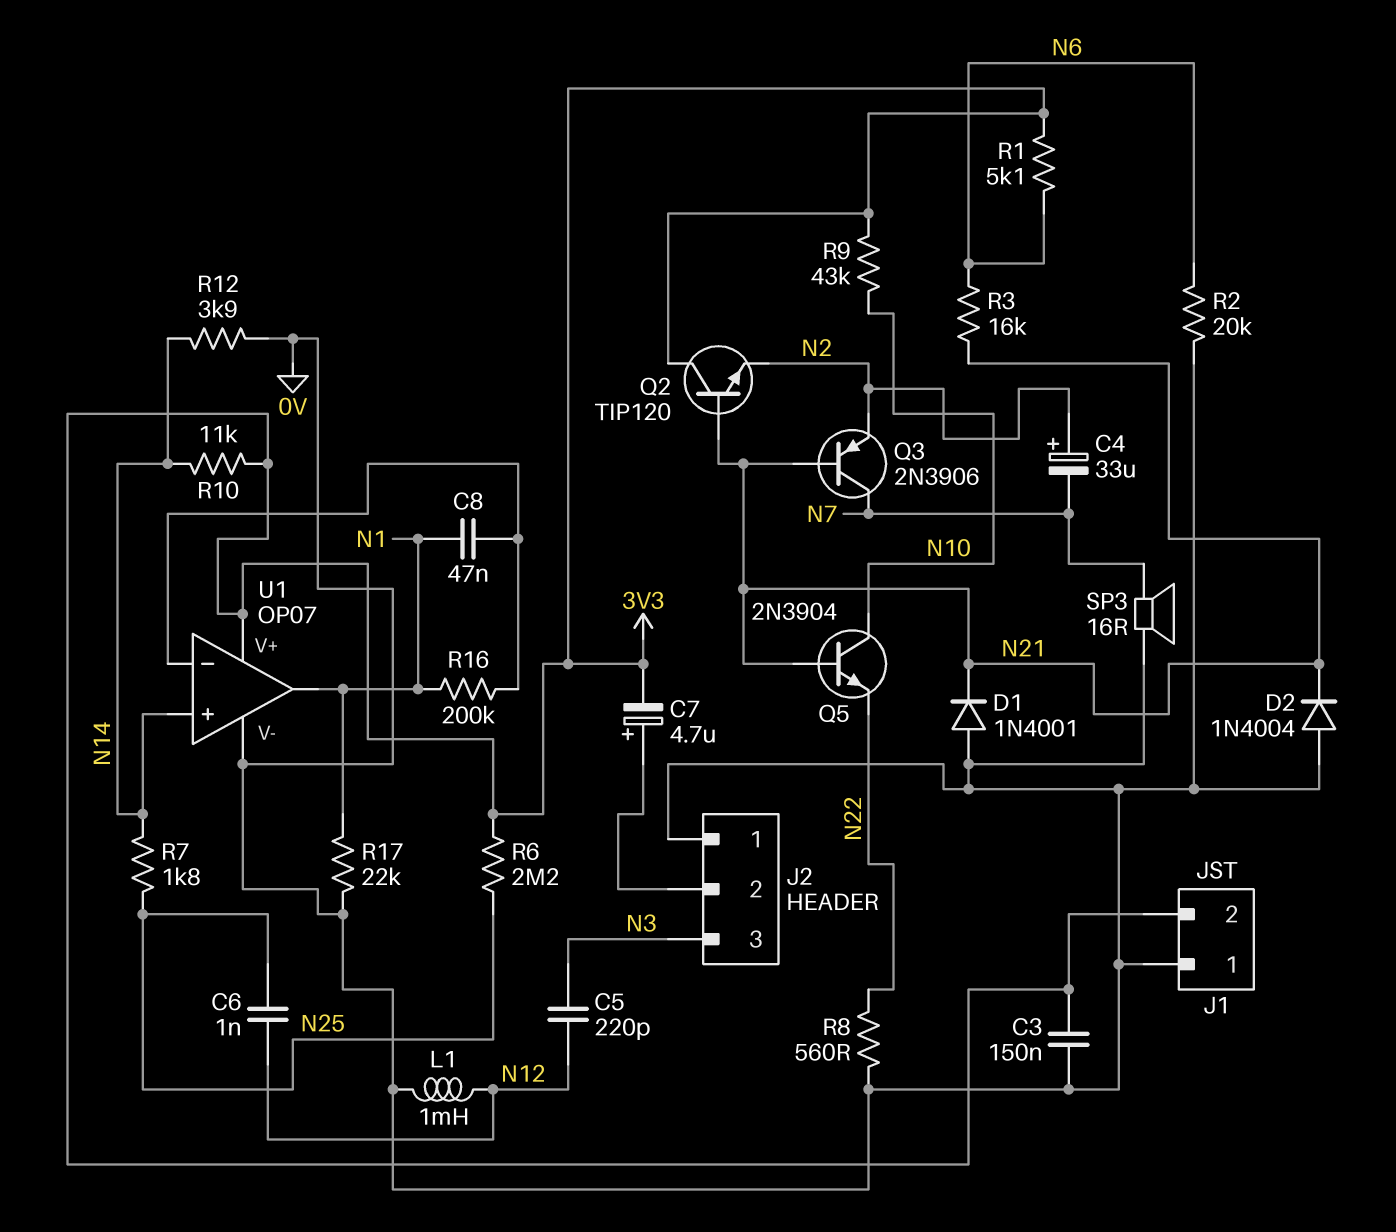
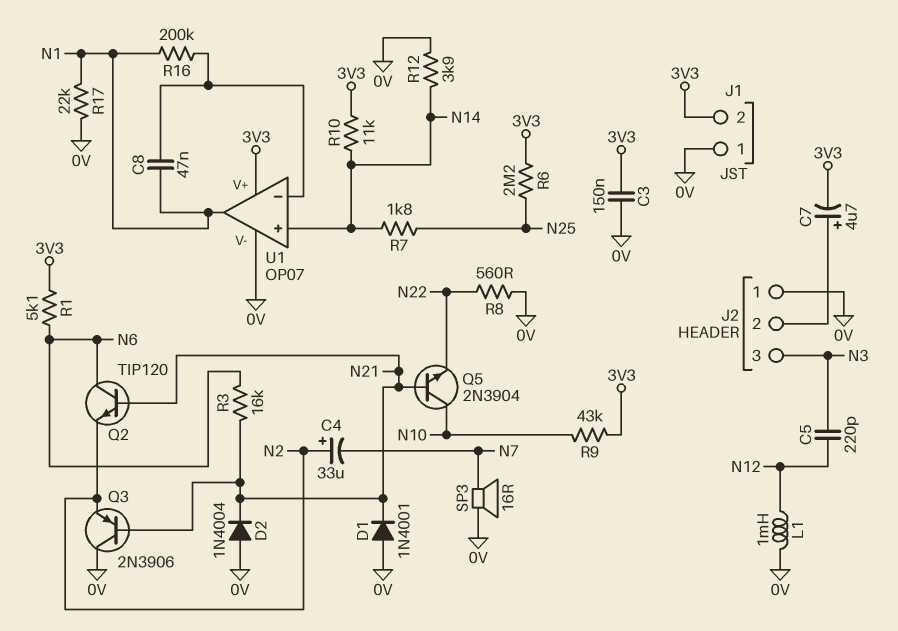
C6: 1nF (N12, N25) -> none
Q2: NPN TIP120 (B N21, C 3V3, E N2) -> NPN TIP120 (B N21, C N6, E N2)
Q3: PNP 2N3906 (B N21, C N7, E N2) -> PNP 2N3906 (B N21, C 0V, E N2)
R2: 20k (0V, N6) -> none

